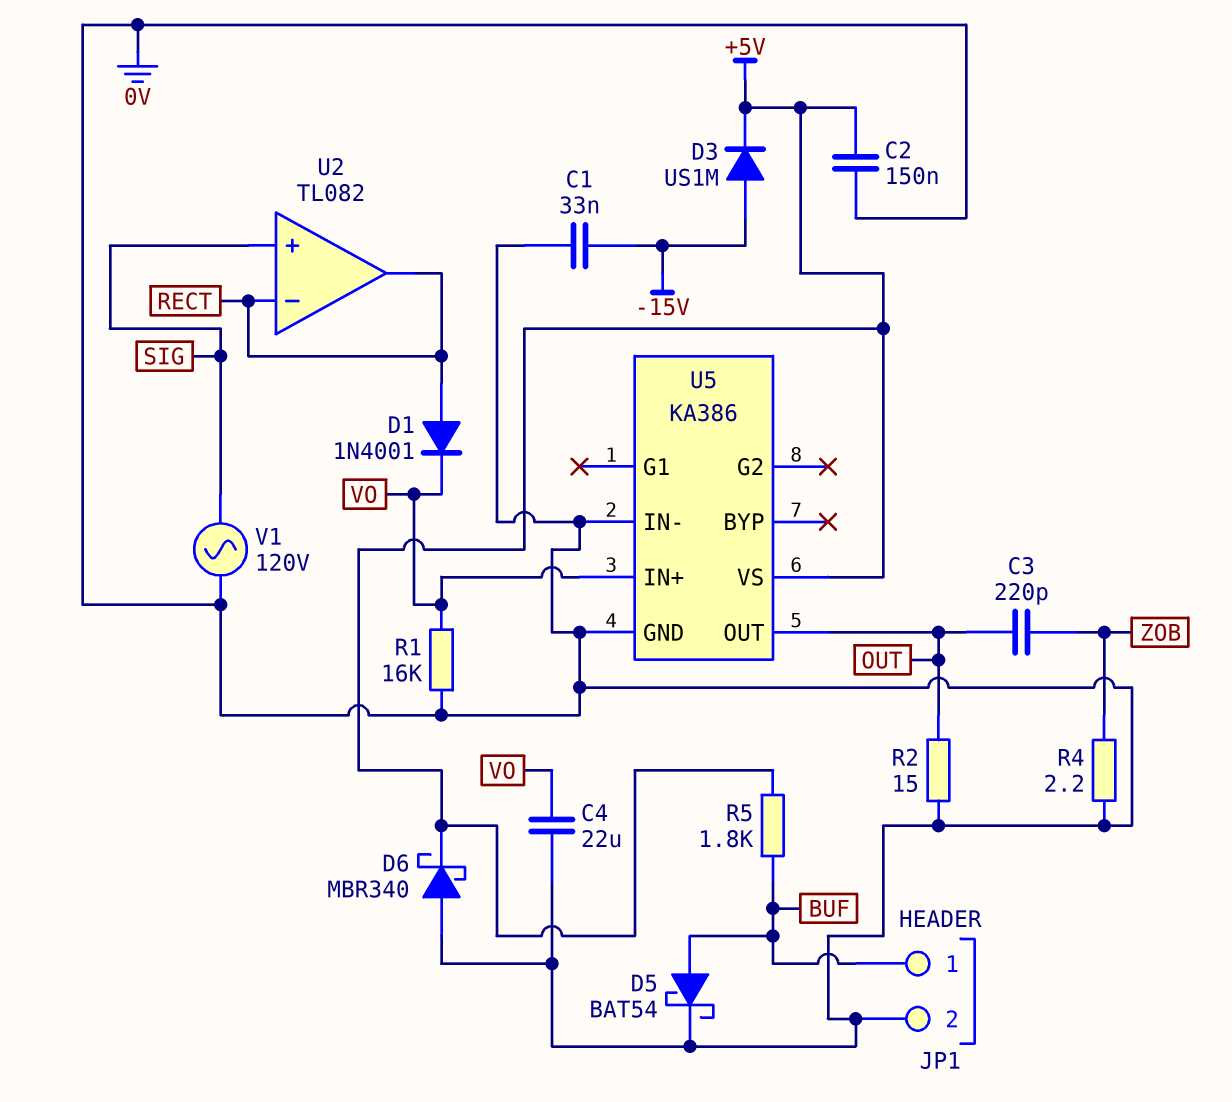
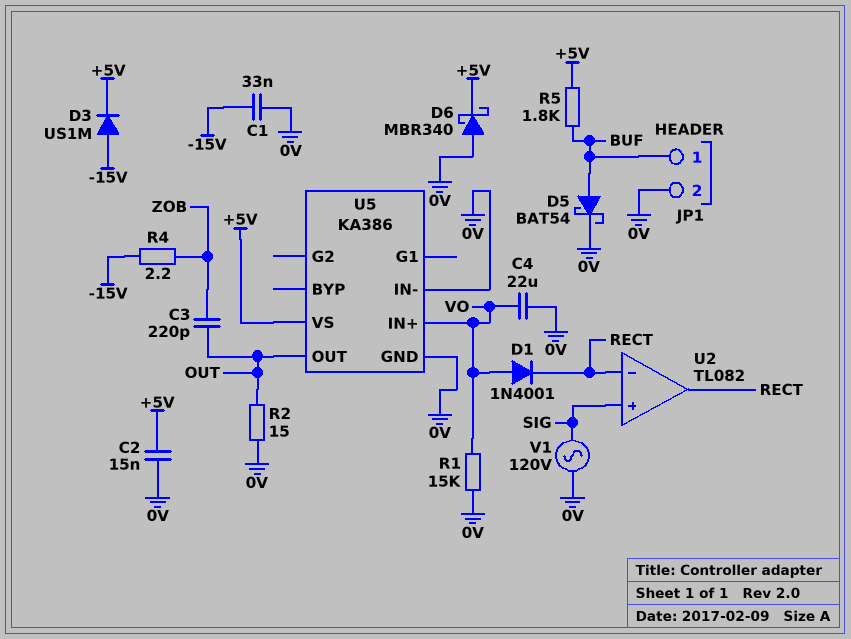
C2: 150nF (+5V, 0V) -> 15nF (+5V, 0V)
D1: diode 1N4001 (A RECT, K VO) -> diode 1N4001 (A VO, K RECT)
R1: 16k (0V, VO) -> 15k (0V, VO)
R4: 2.2 (0V, ZOB) -> 2.2 (-15V, ZOB)

